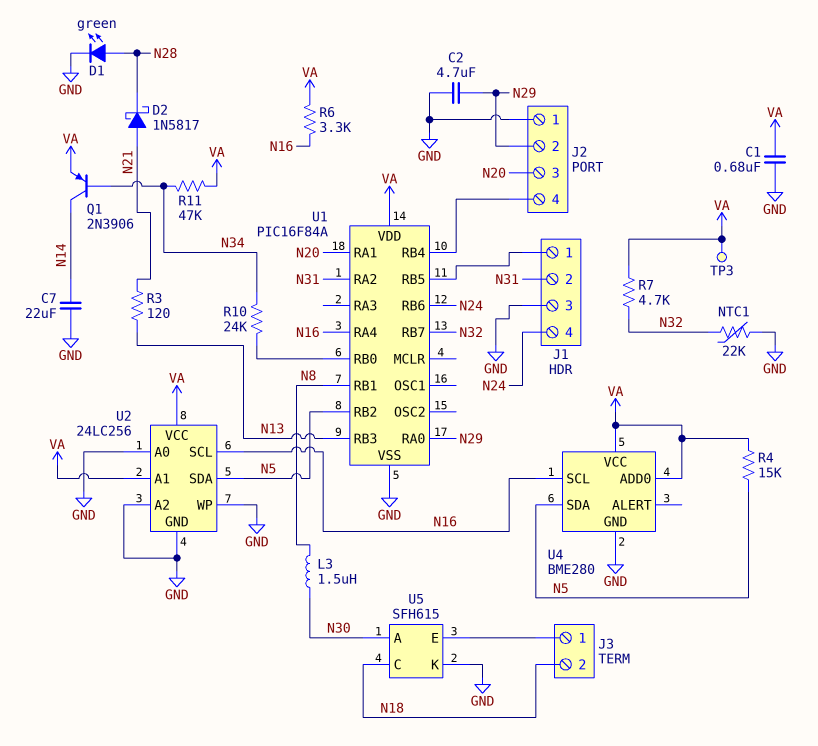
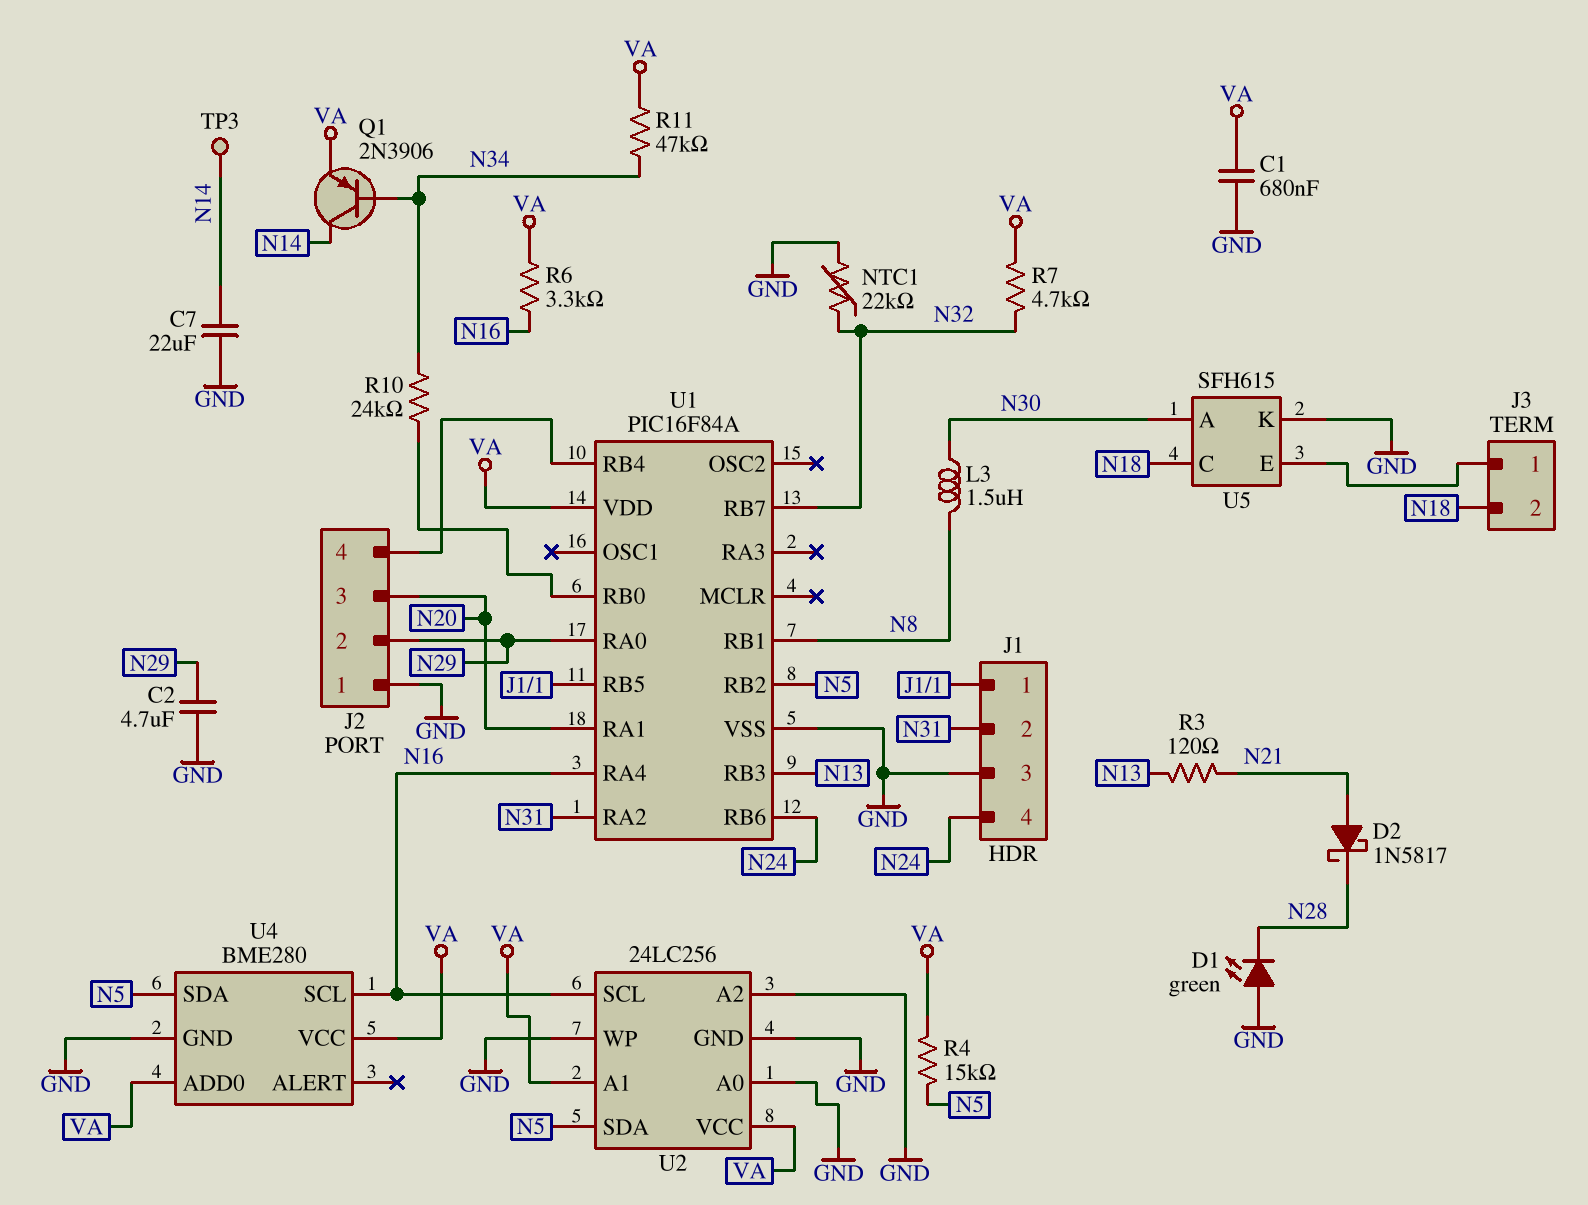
D1: LED green (A N28, K GND) -> LED green (A GND, K N28)
TP3: test point (VA) -> test point (N14)

